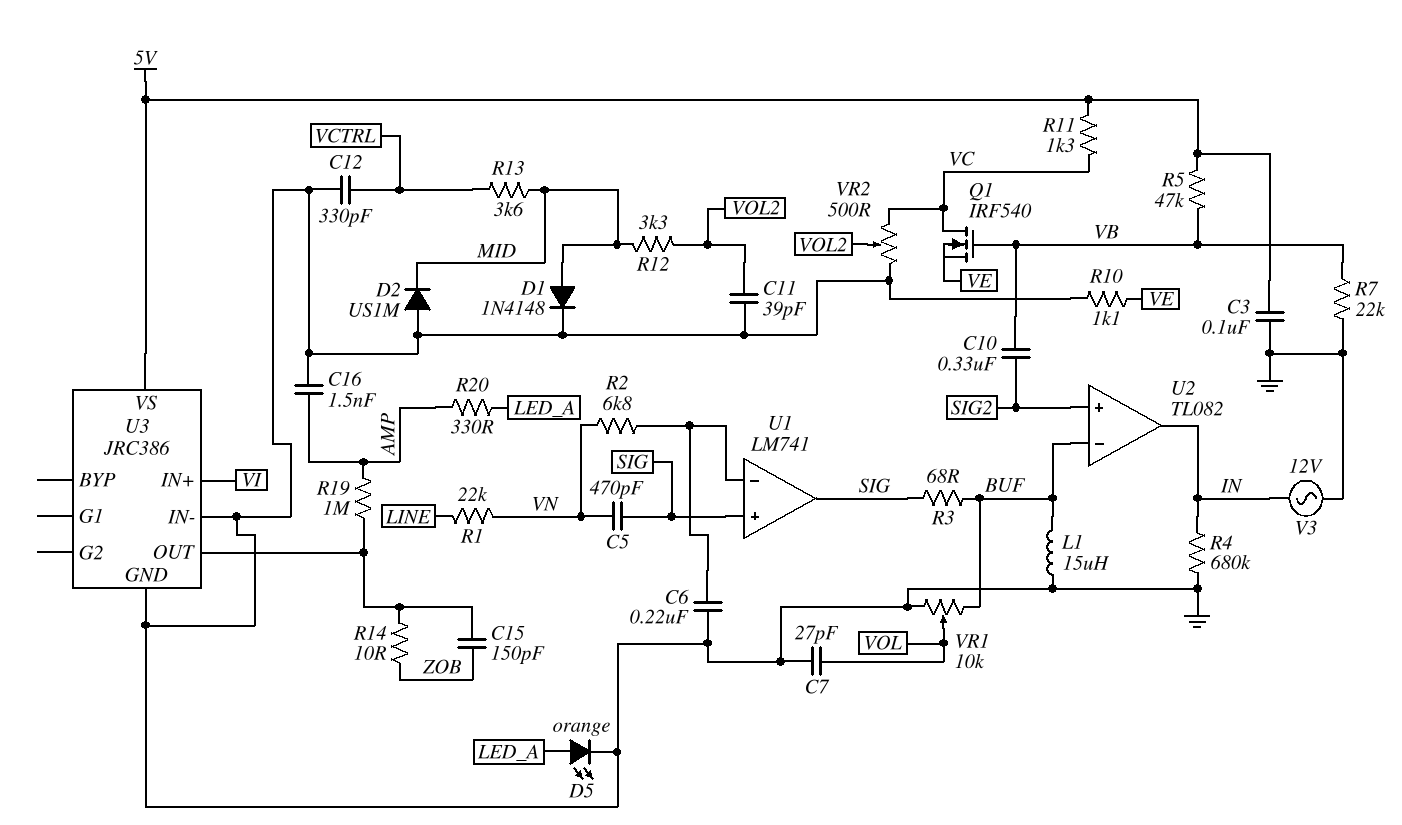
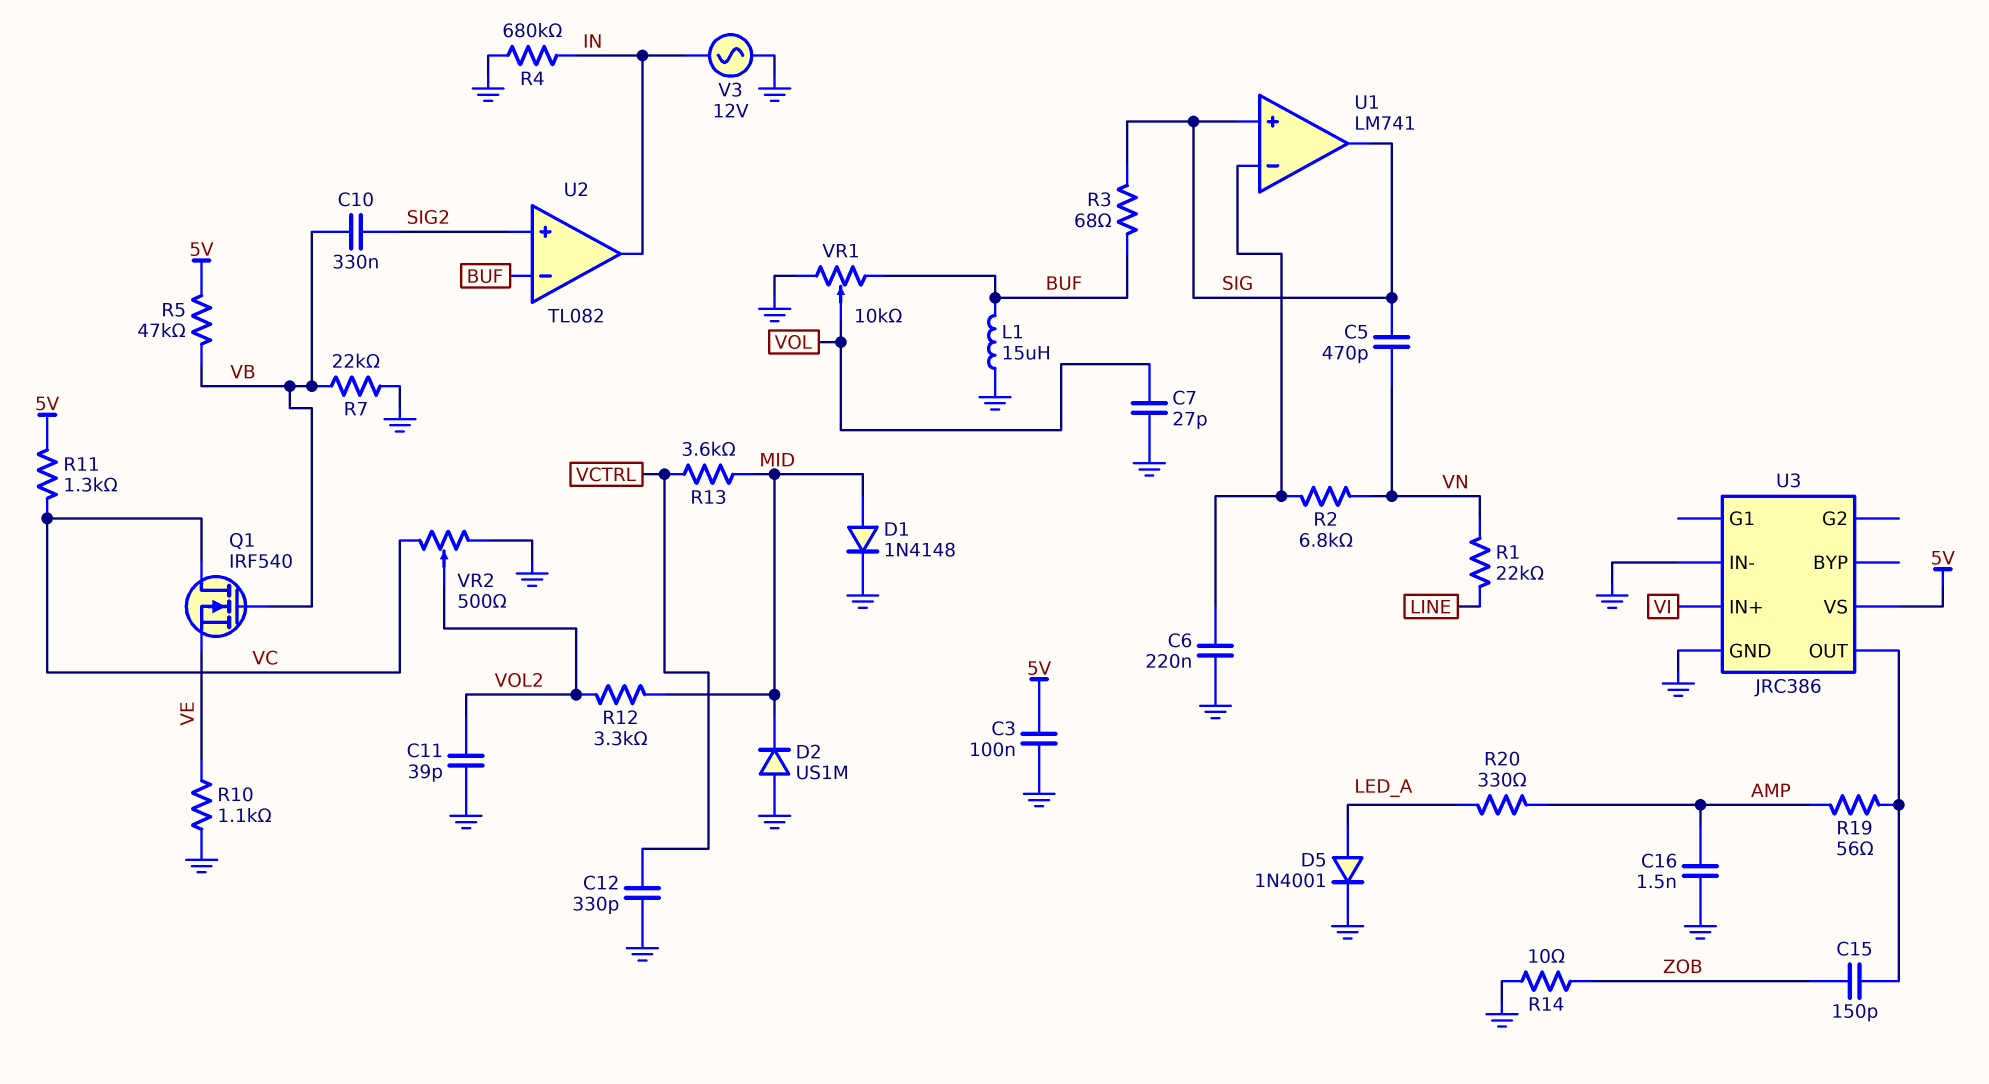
D5: LED orange (A LED_A, K GND) -> diode 1N4001 (A LED_A, K GND)
R14: 10 (U3/OUT, ZOB) -> 10 (GND, ZOB)
R19: 1M (AMP, U3/OUT) -> 56 (AMP, U3/OUT)

